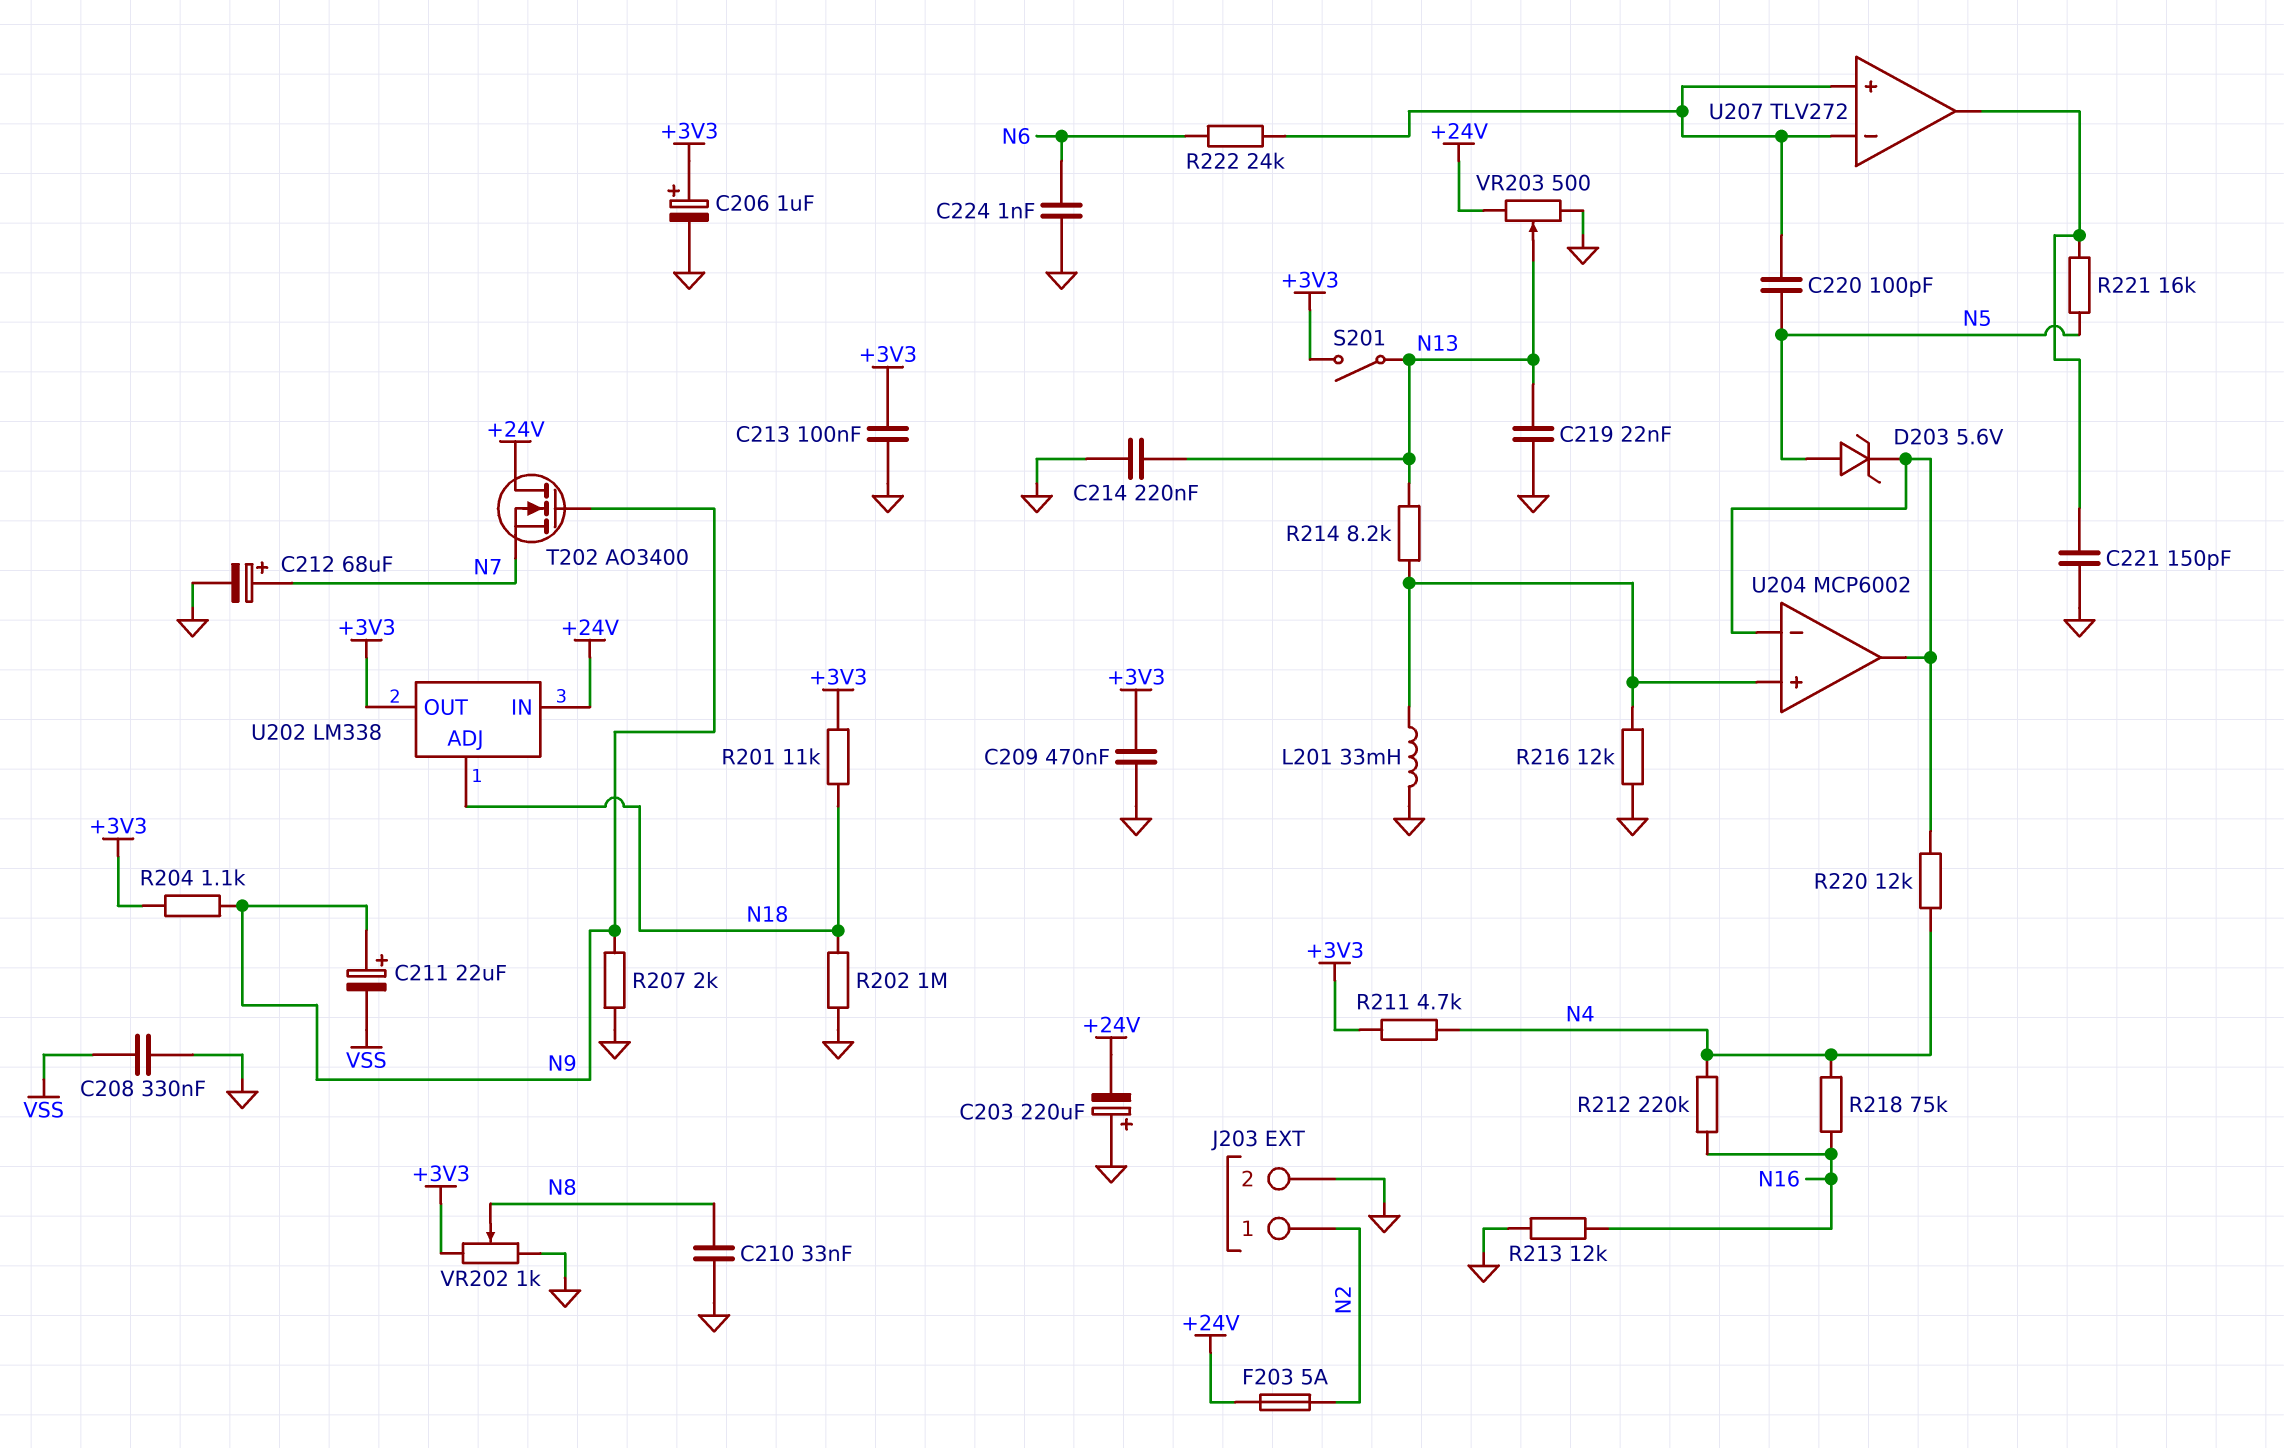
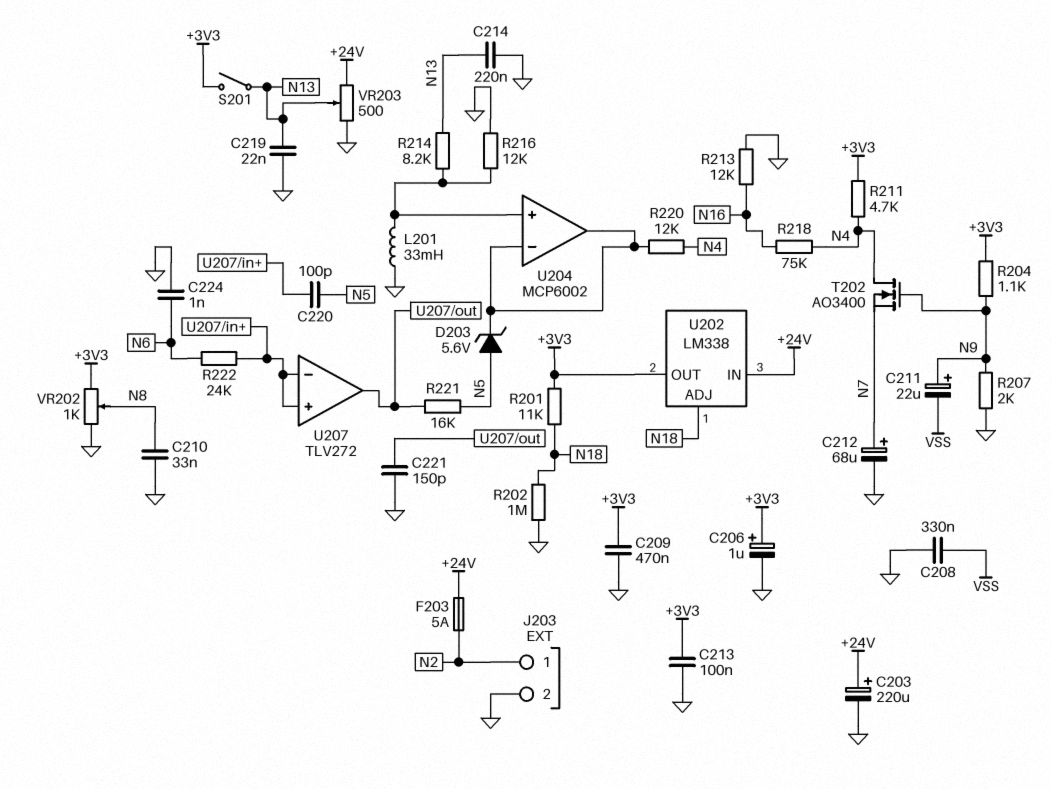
C203: 220uF (plus GND, minus +24V) -> 220uF (plus +24V, minus GND)
R212: 220k (N4, N16) -> none
T202: NMOS AO3400 (G N9, D +24V, S N7) -> NMOS AO3400 (G N9, D N4, S N7)

